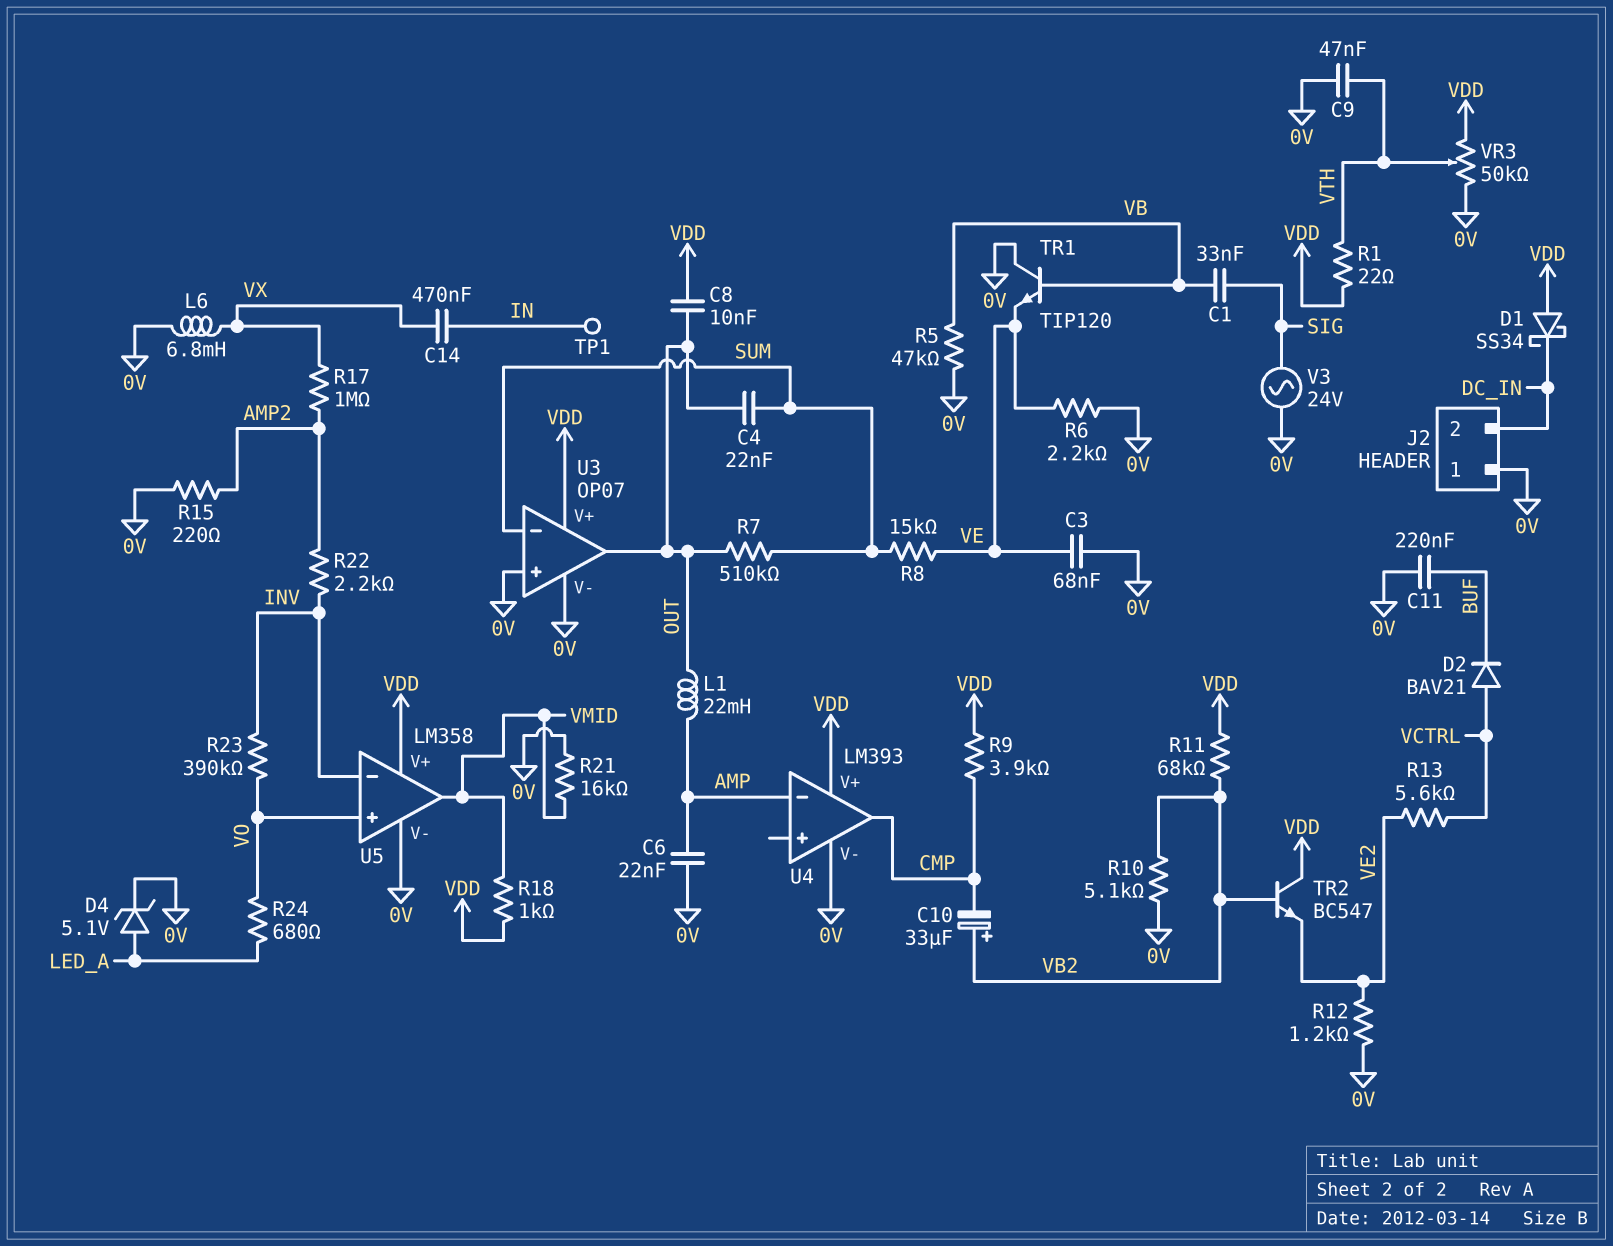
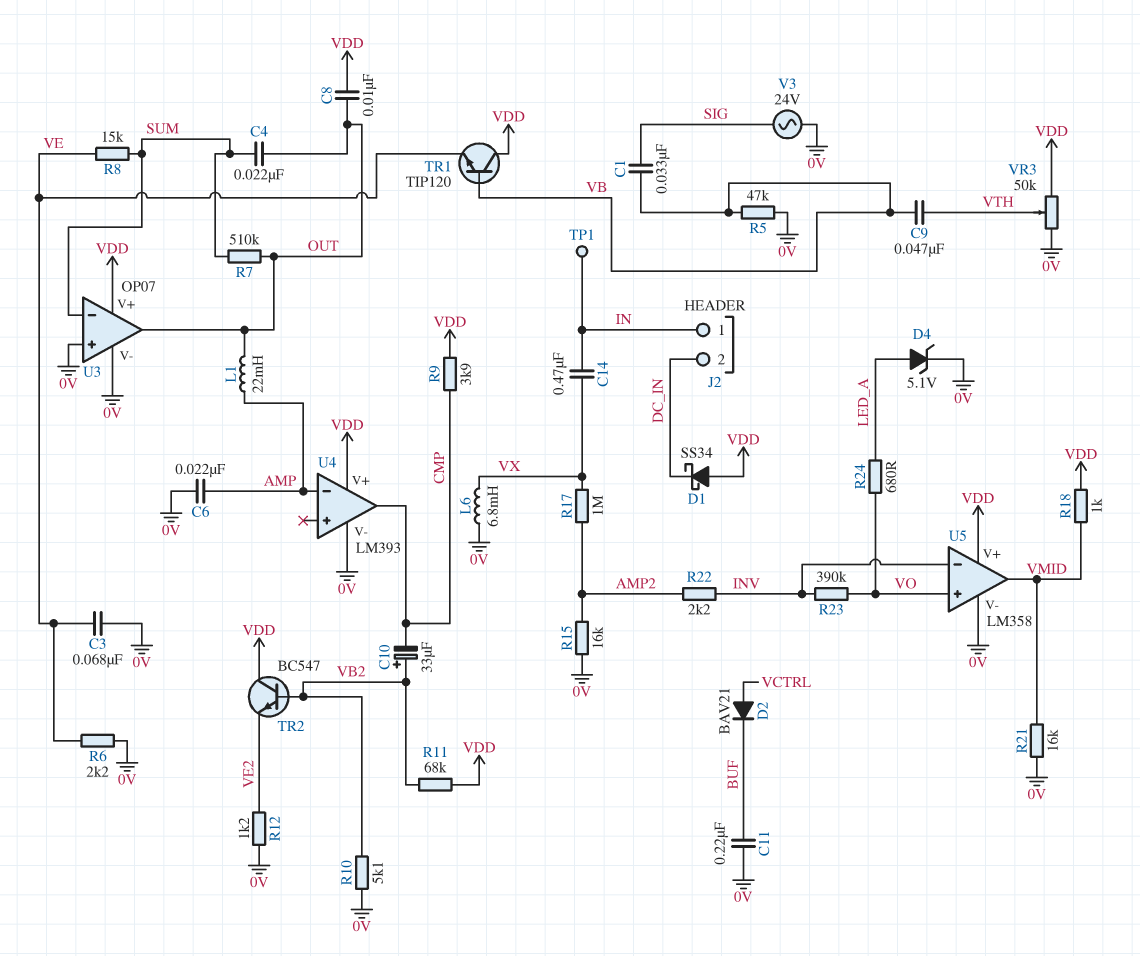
C9: 47nF (0V, VTH) -> 47nF (VB, VTH)
J2 pin 1: 0V -> IN
R1: 22 (VDD, VTH) -> none
R13: 5.6k (VCTRL, VE2) -> none
R15: 220 (0V, AMP2) -> 16k (0V, AMP2)
TR1: NPN TIP120 (B VB, C 0V, E VE) -> NPN TIP120 (B VB, C VDD, E VE)

